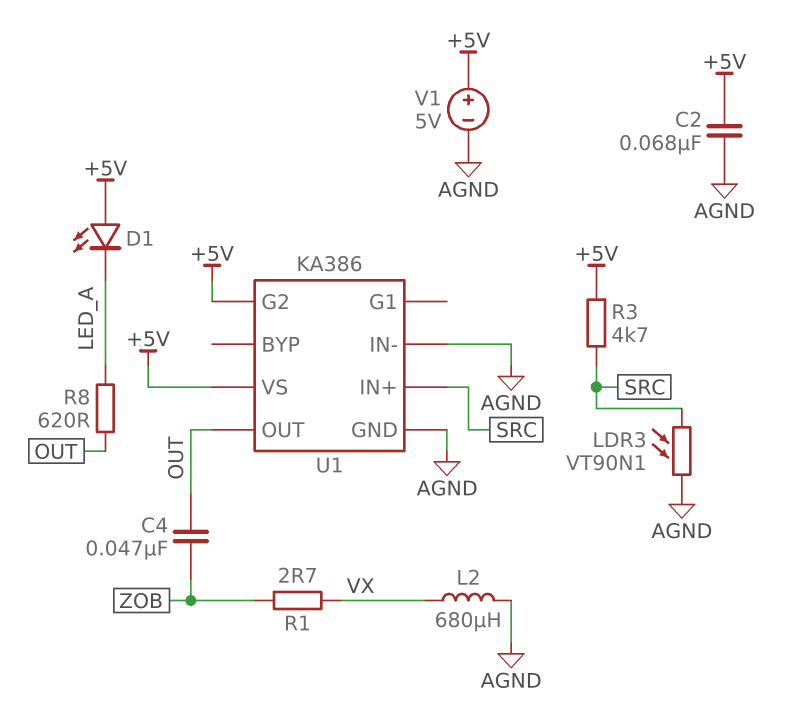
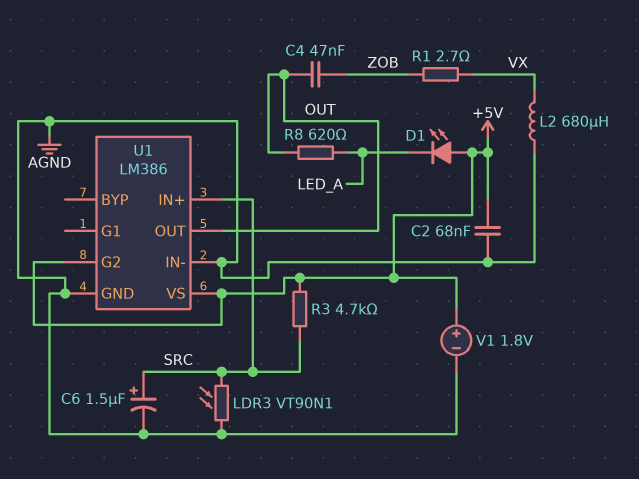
C6: none -> 1.5uF (plus SRC, minus AGND)
U1: KA386 -> LM386
V1: 5V (plus +5V, minus AGND) -> 1.8V (plus +5V, minus AGND)

